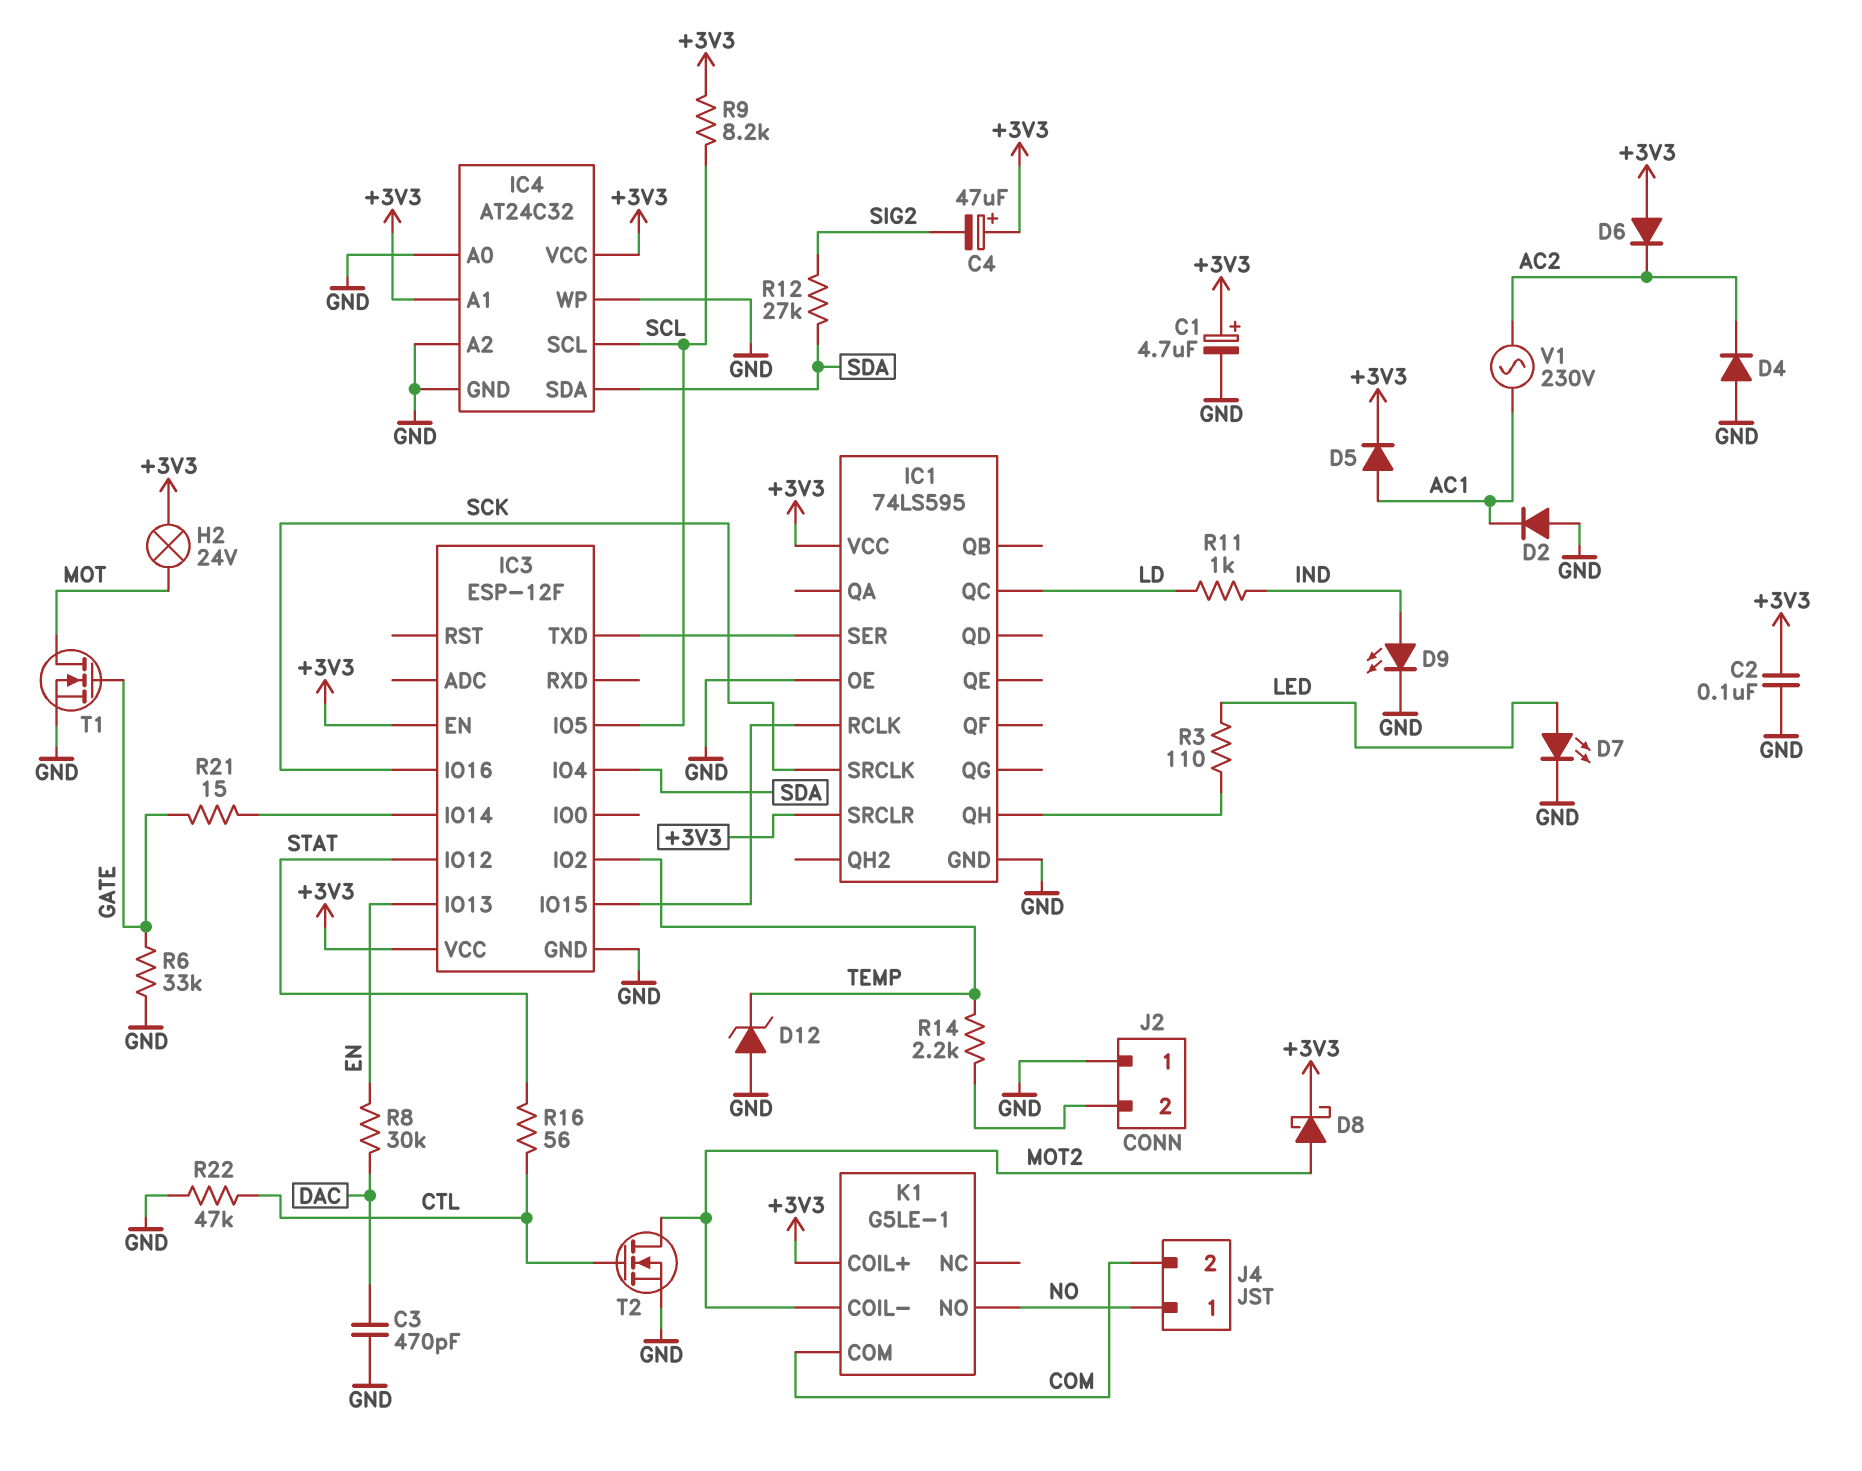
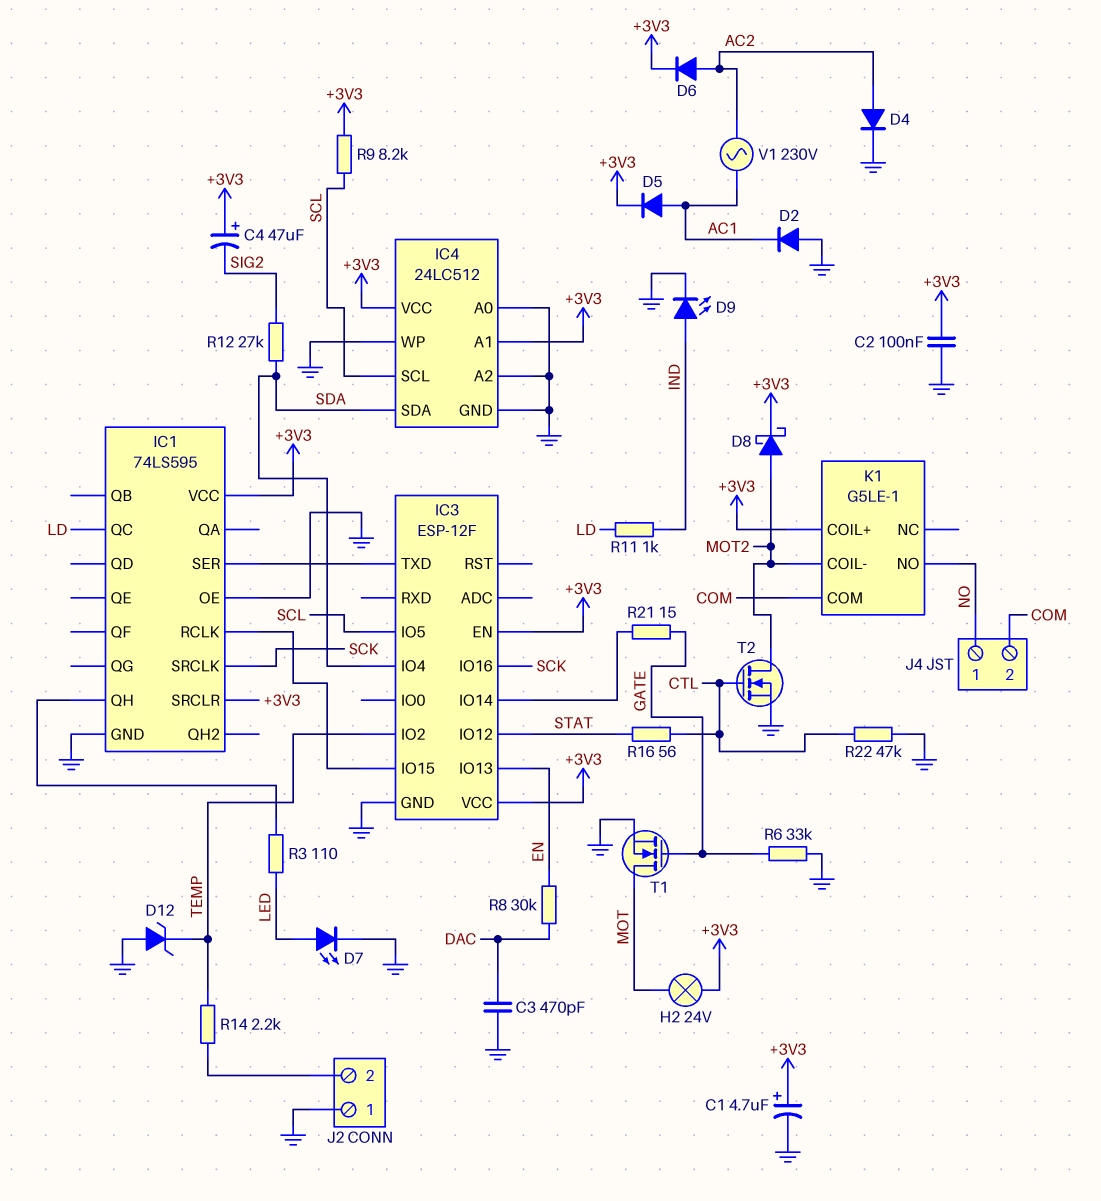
D4: diode (A GND, K AC2) -> diode (A AC2, K GND)
D6: diode (A +3V3, K AC2) -> diode (A AC2, K +3V3)
IC4: AT24C32 -> 24LC512

